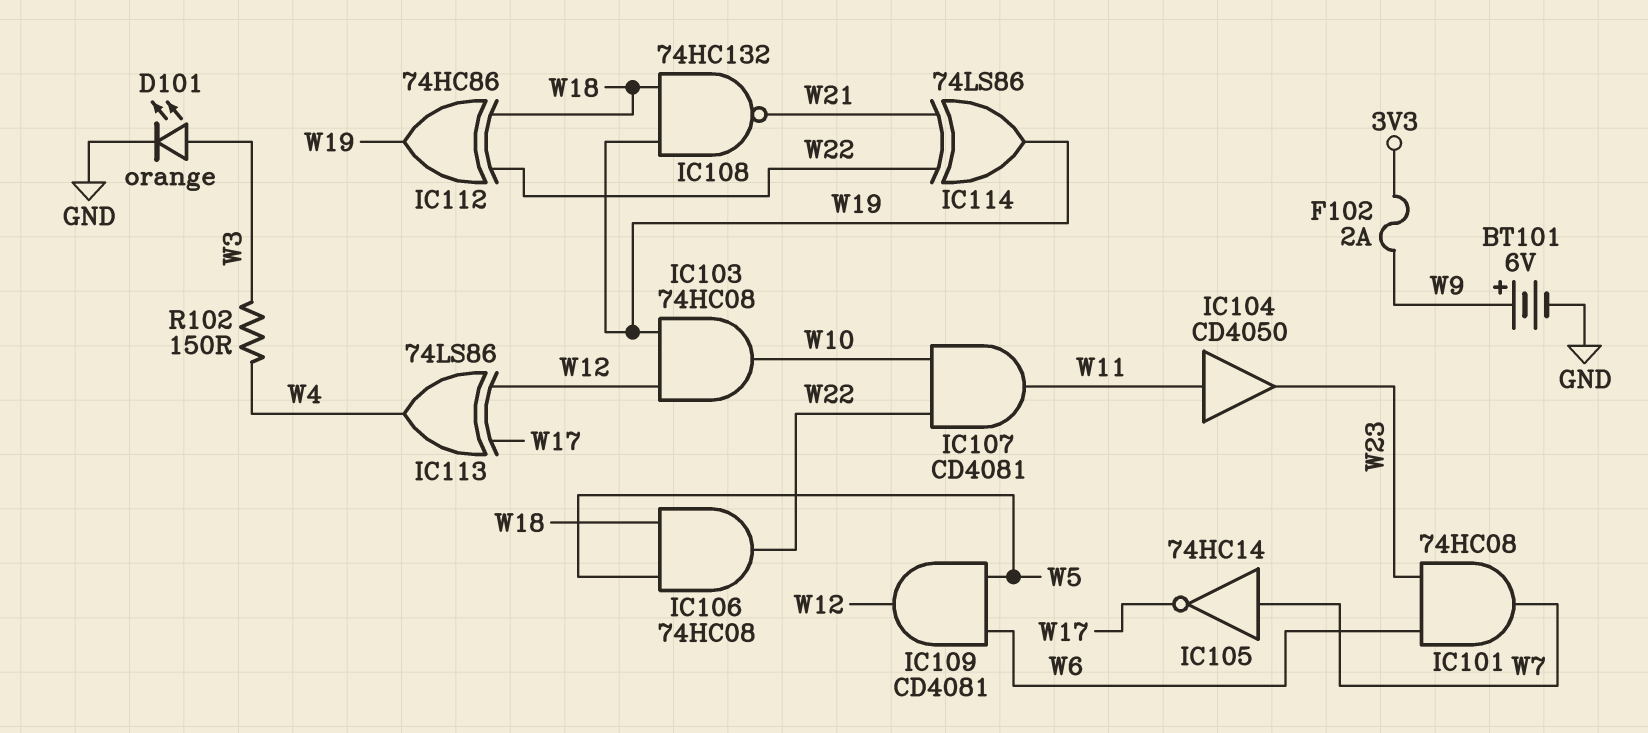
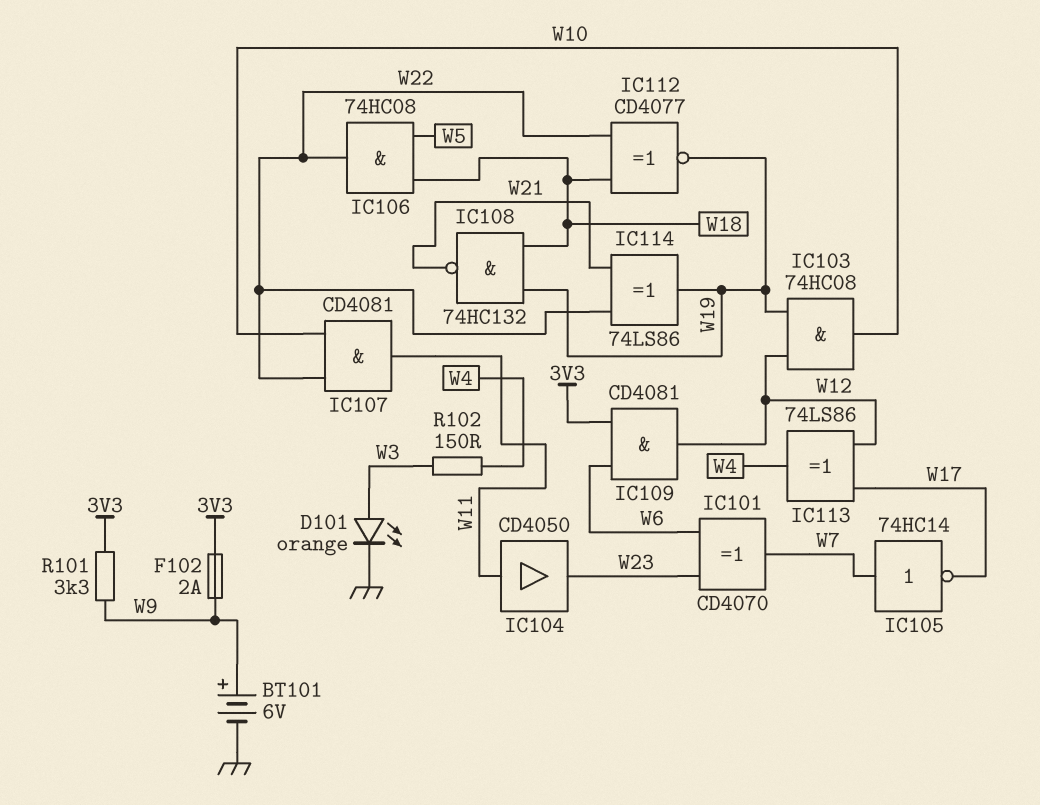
IC101: AND 74HC08 (in W6, in W23, out W7) -> XOR CD4070 (in W6, in W23, out W7)
IC109: AND CD4081 (in W5, in W6, out W12) -> AND CD4081 (in 3V3, in W6, out W12)
IC112: XOR 74HC86 (in W18, in W22, out W19) -> XNOR CD4077 (in W18, in W22, out W19)
R101: none -> 3.3k (3V3, W9)

